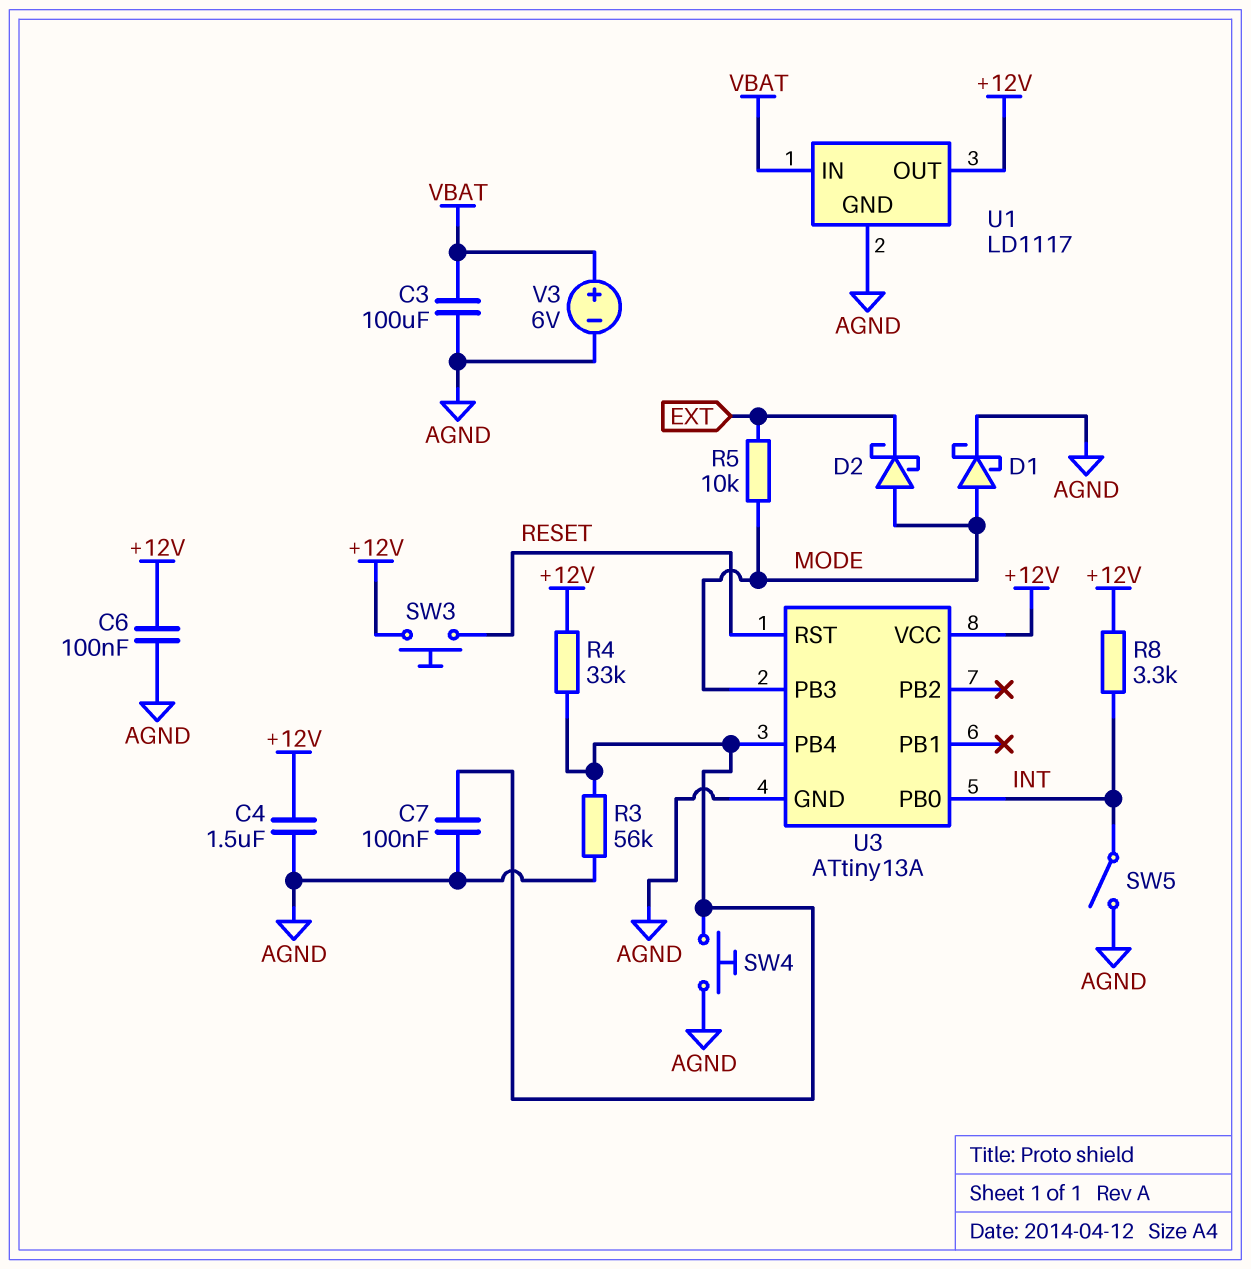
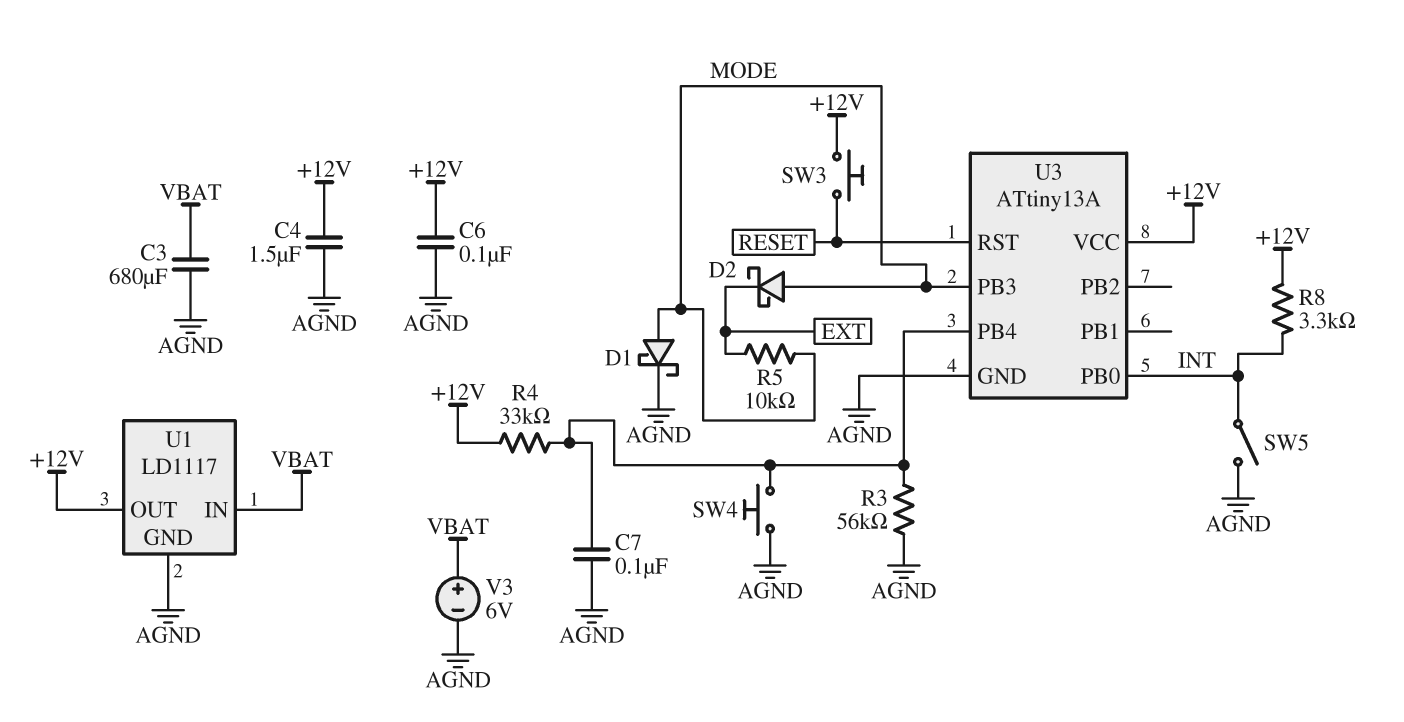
C3: 100uF (AGND, VBAT) -> 680uF (AGND, VBAT)

